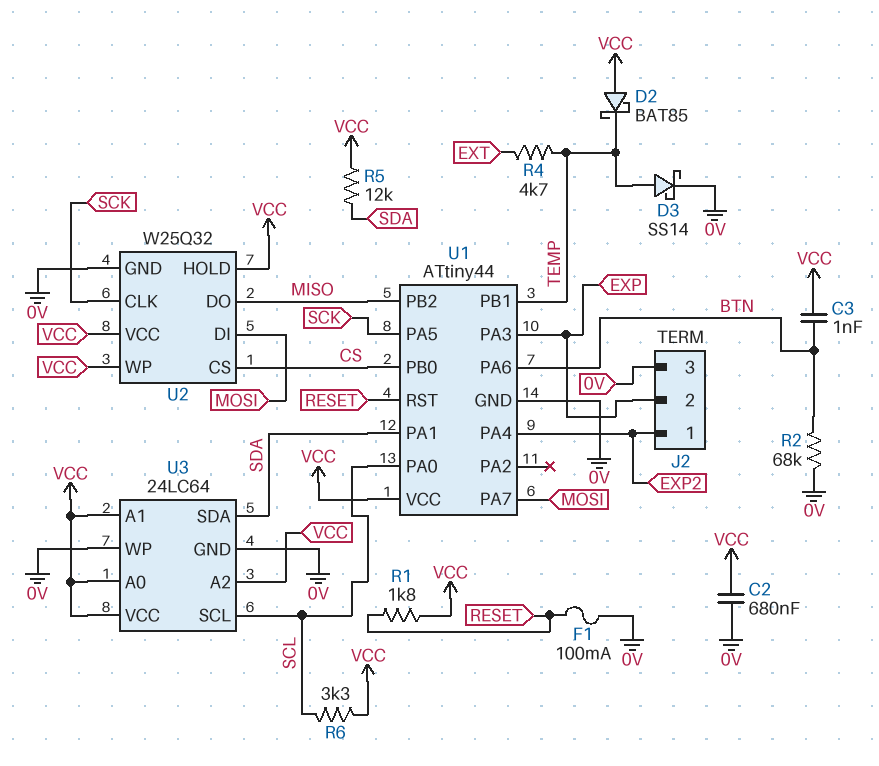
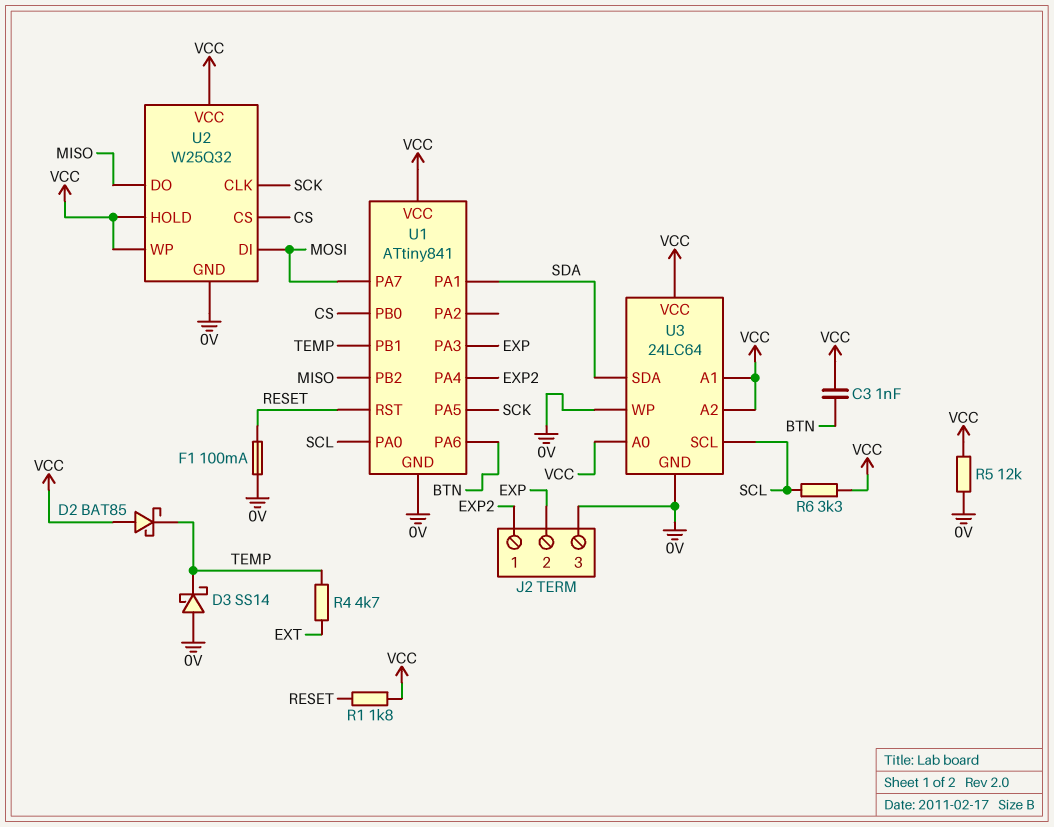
C2: 680nF (0V, VCC) -> none
D3: schottky SS14 (A TEMP, K 0V) -> schottky SS14 (A 0V, K TEMP)
R2: 68k (0V, BTN) -> none
R5: 12k (SDA, VCC) -> 12k (0V, VCC)
U1: ATtiny44 -> ATtiny841

